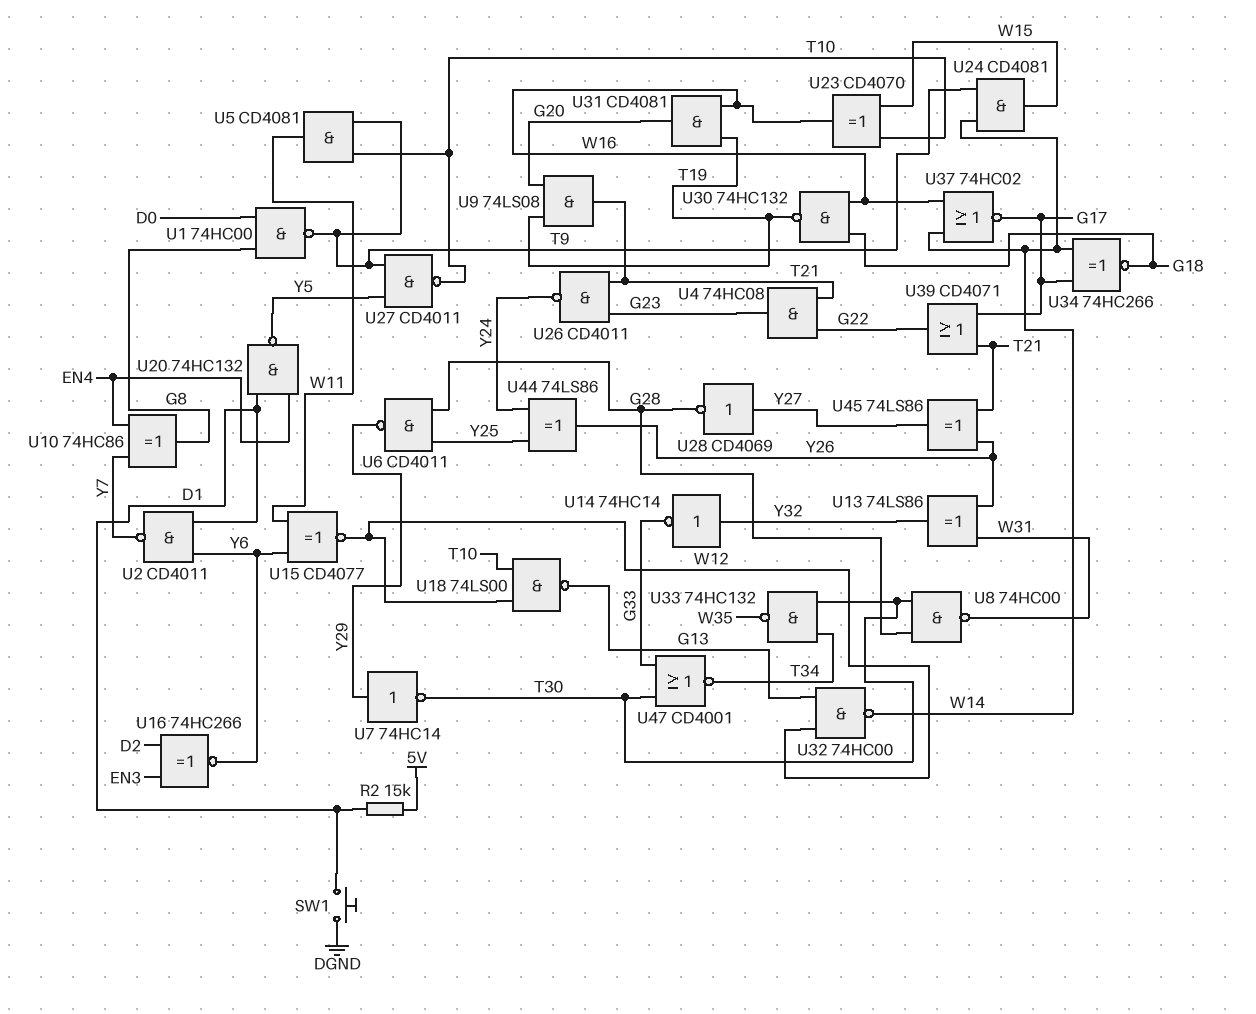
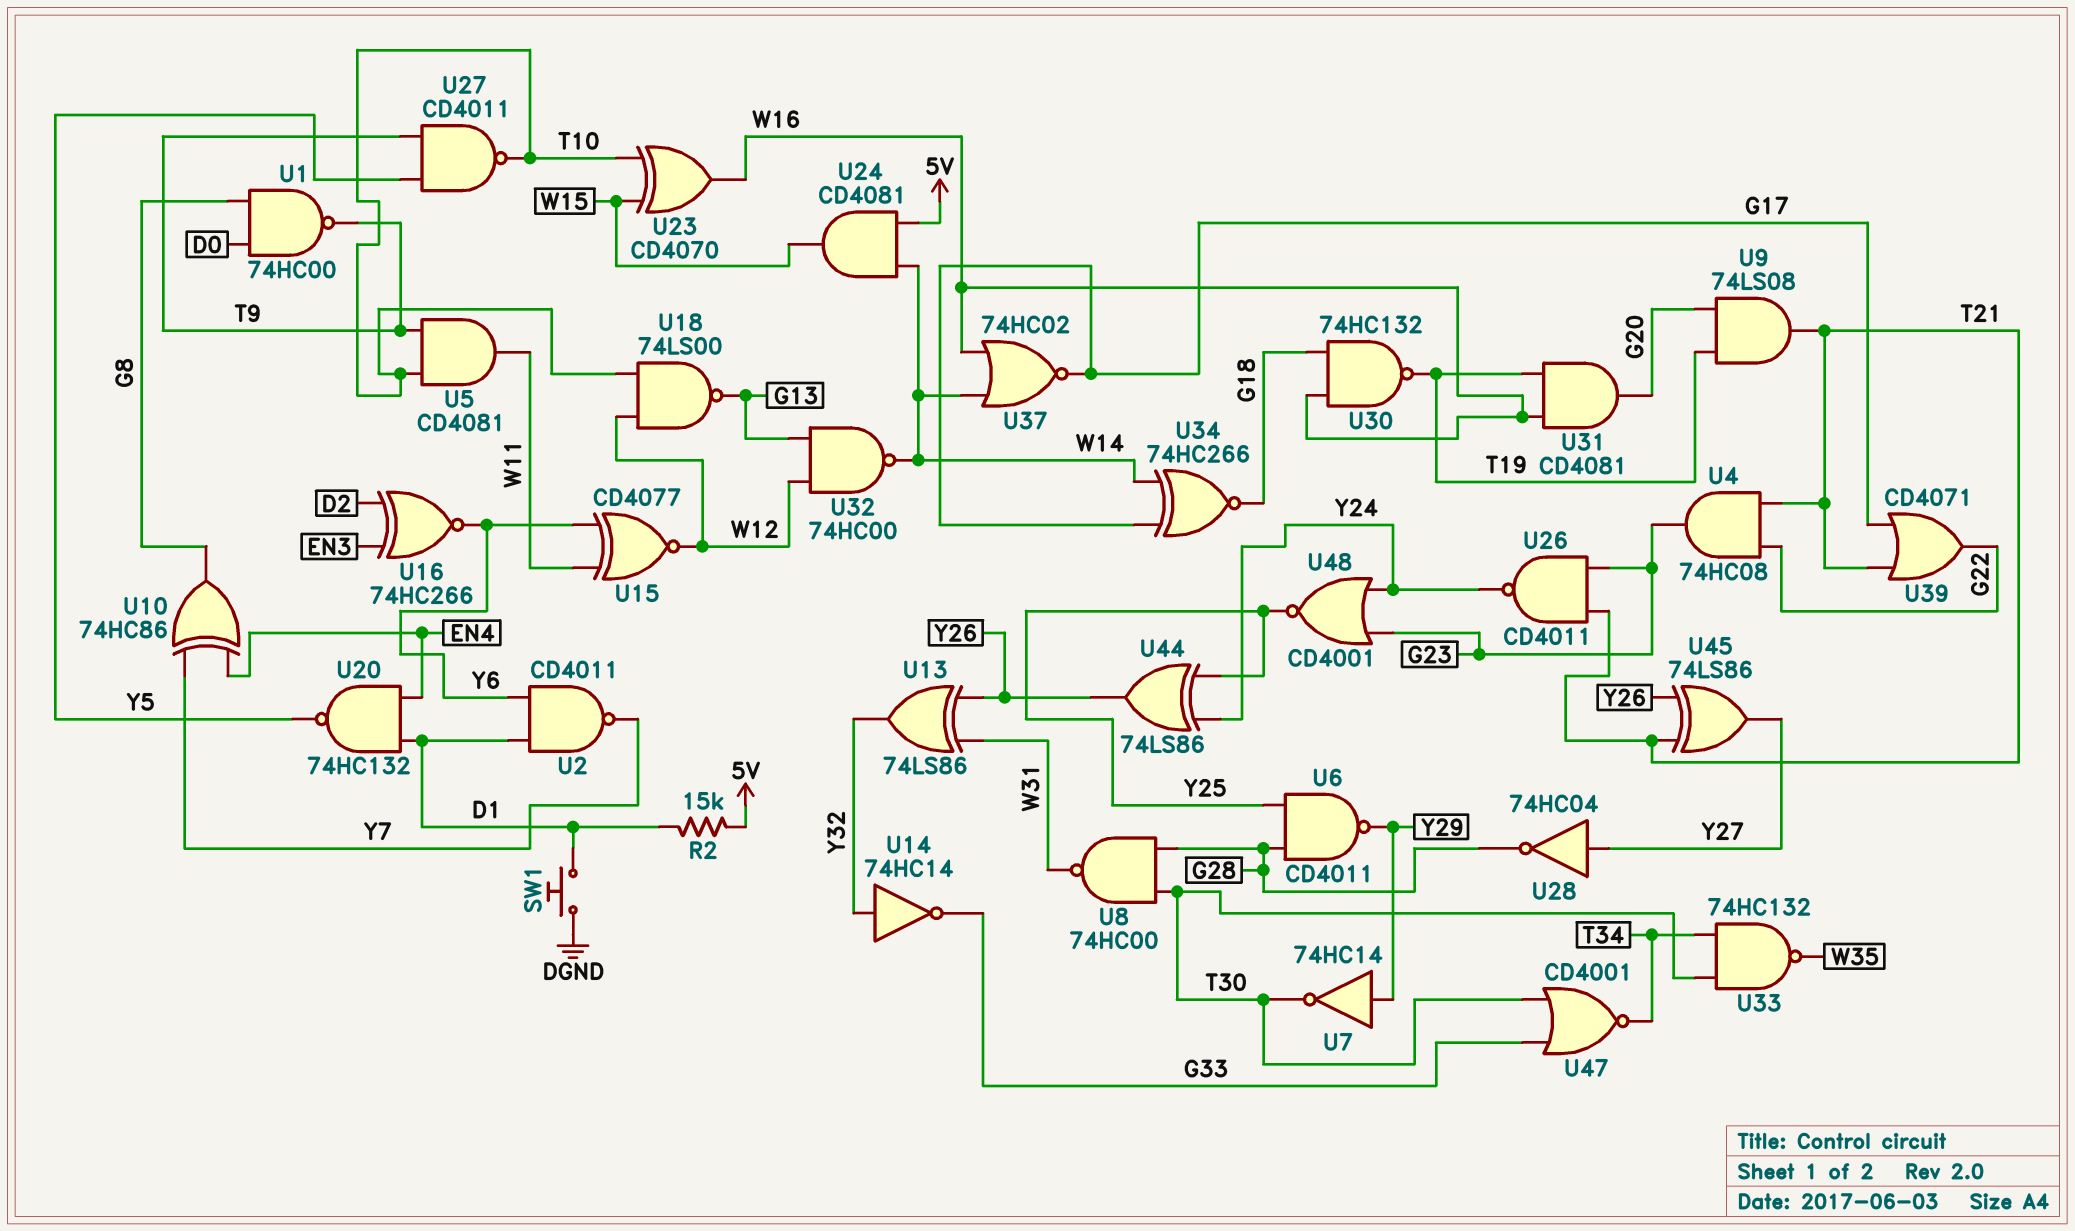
U24: AND CD4081 (in T9, in W14, out W15) -> AND CD4081 (in 5V, in W14, out W15)
U28: NOT CD4069 (in Y27, out G28) -> NOT 74HC04 (in Y27, out G28)
U48: none -> NOR CD4001 (in G23, in Y24, out Y25)

